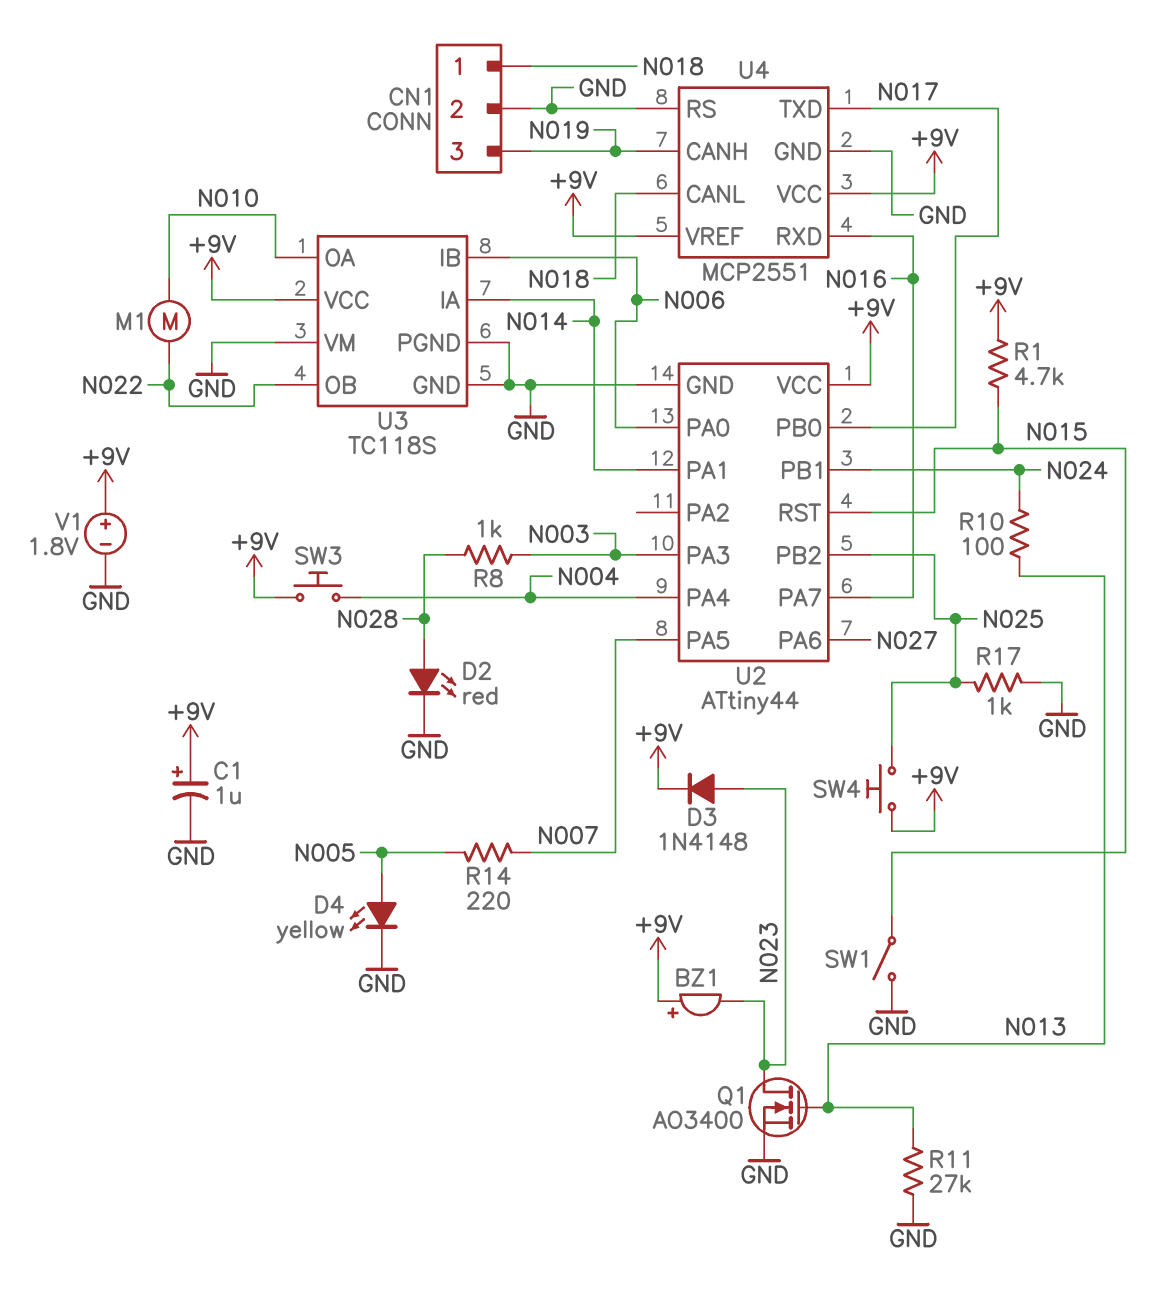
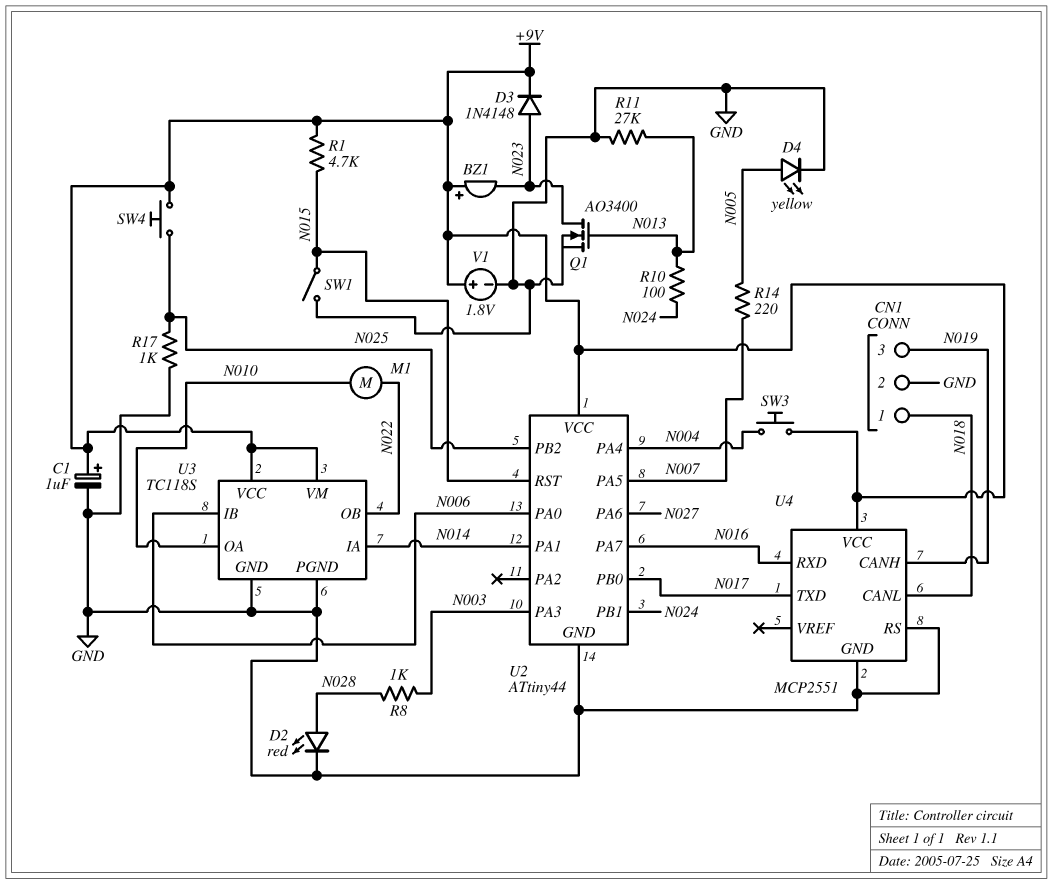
U3 pin VM: GND -> +9V
U4 pin VREF: +9V -> none

